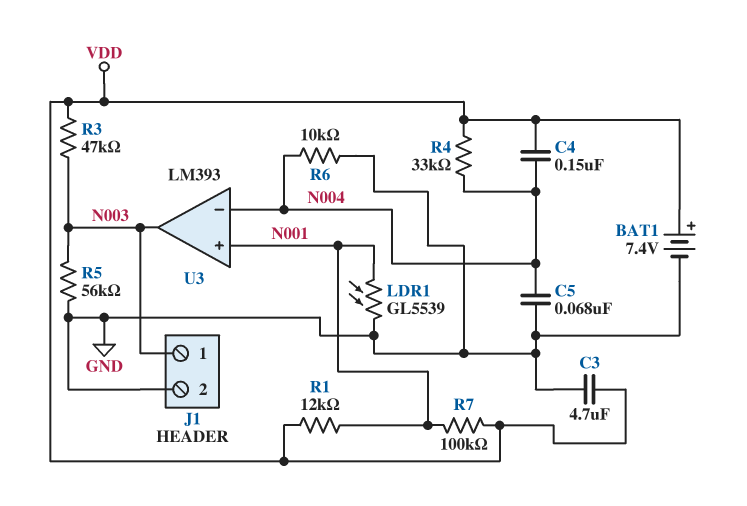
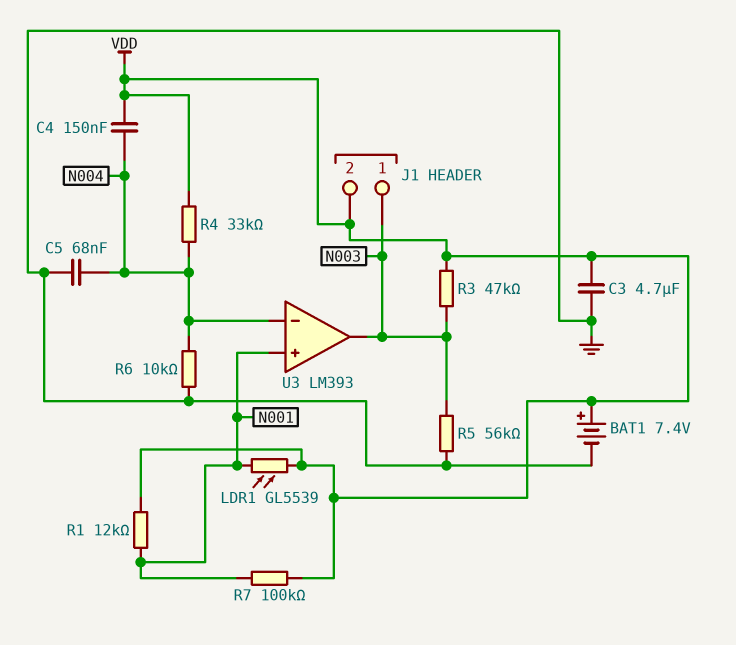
J1 pin 2: GND -> VDD
LDR1: GL5539 (GND, N001) -> GL5539 (N001, VDD)

